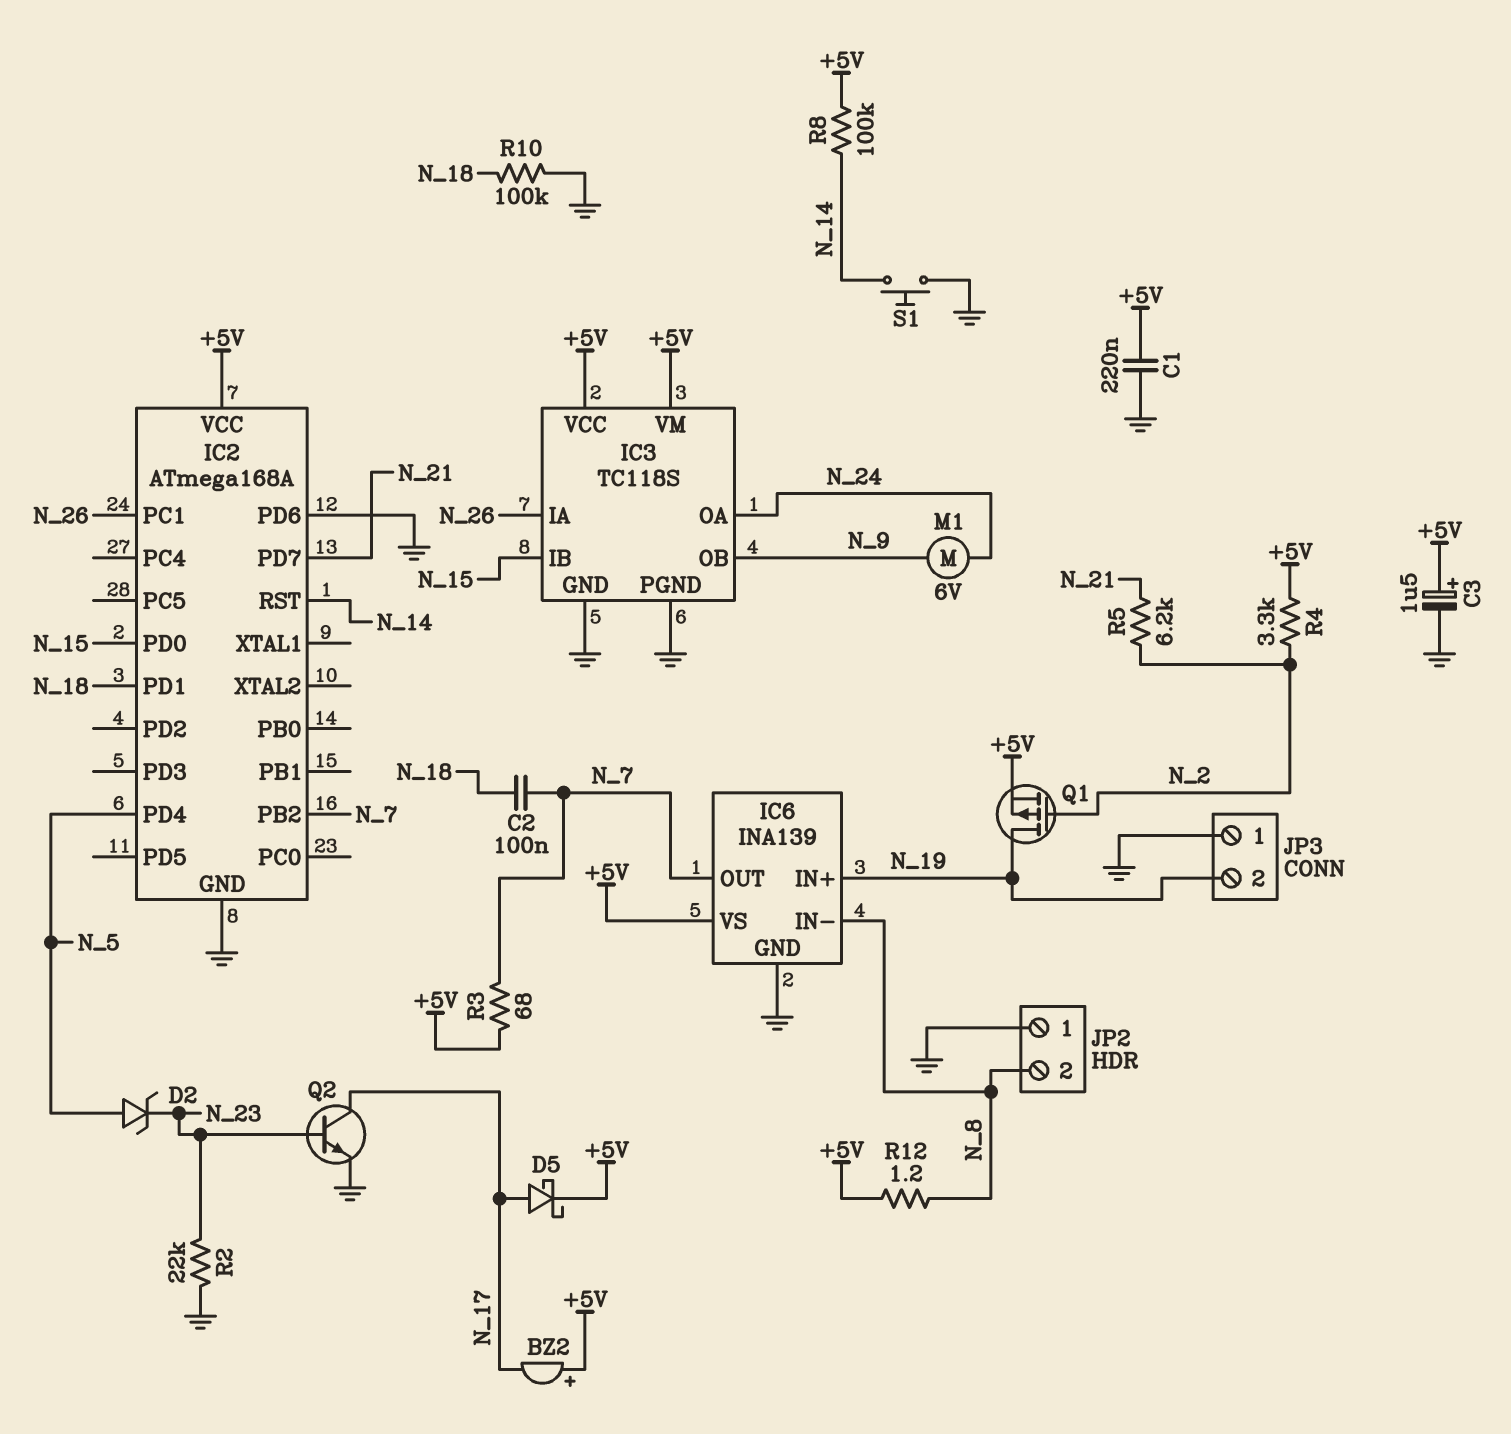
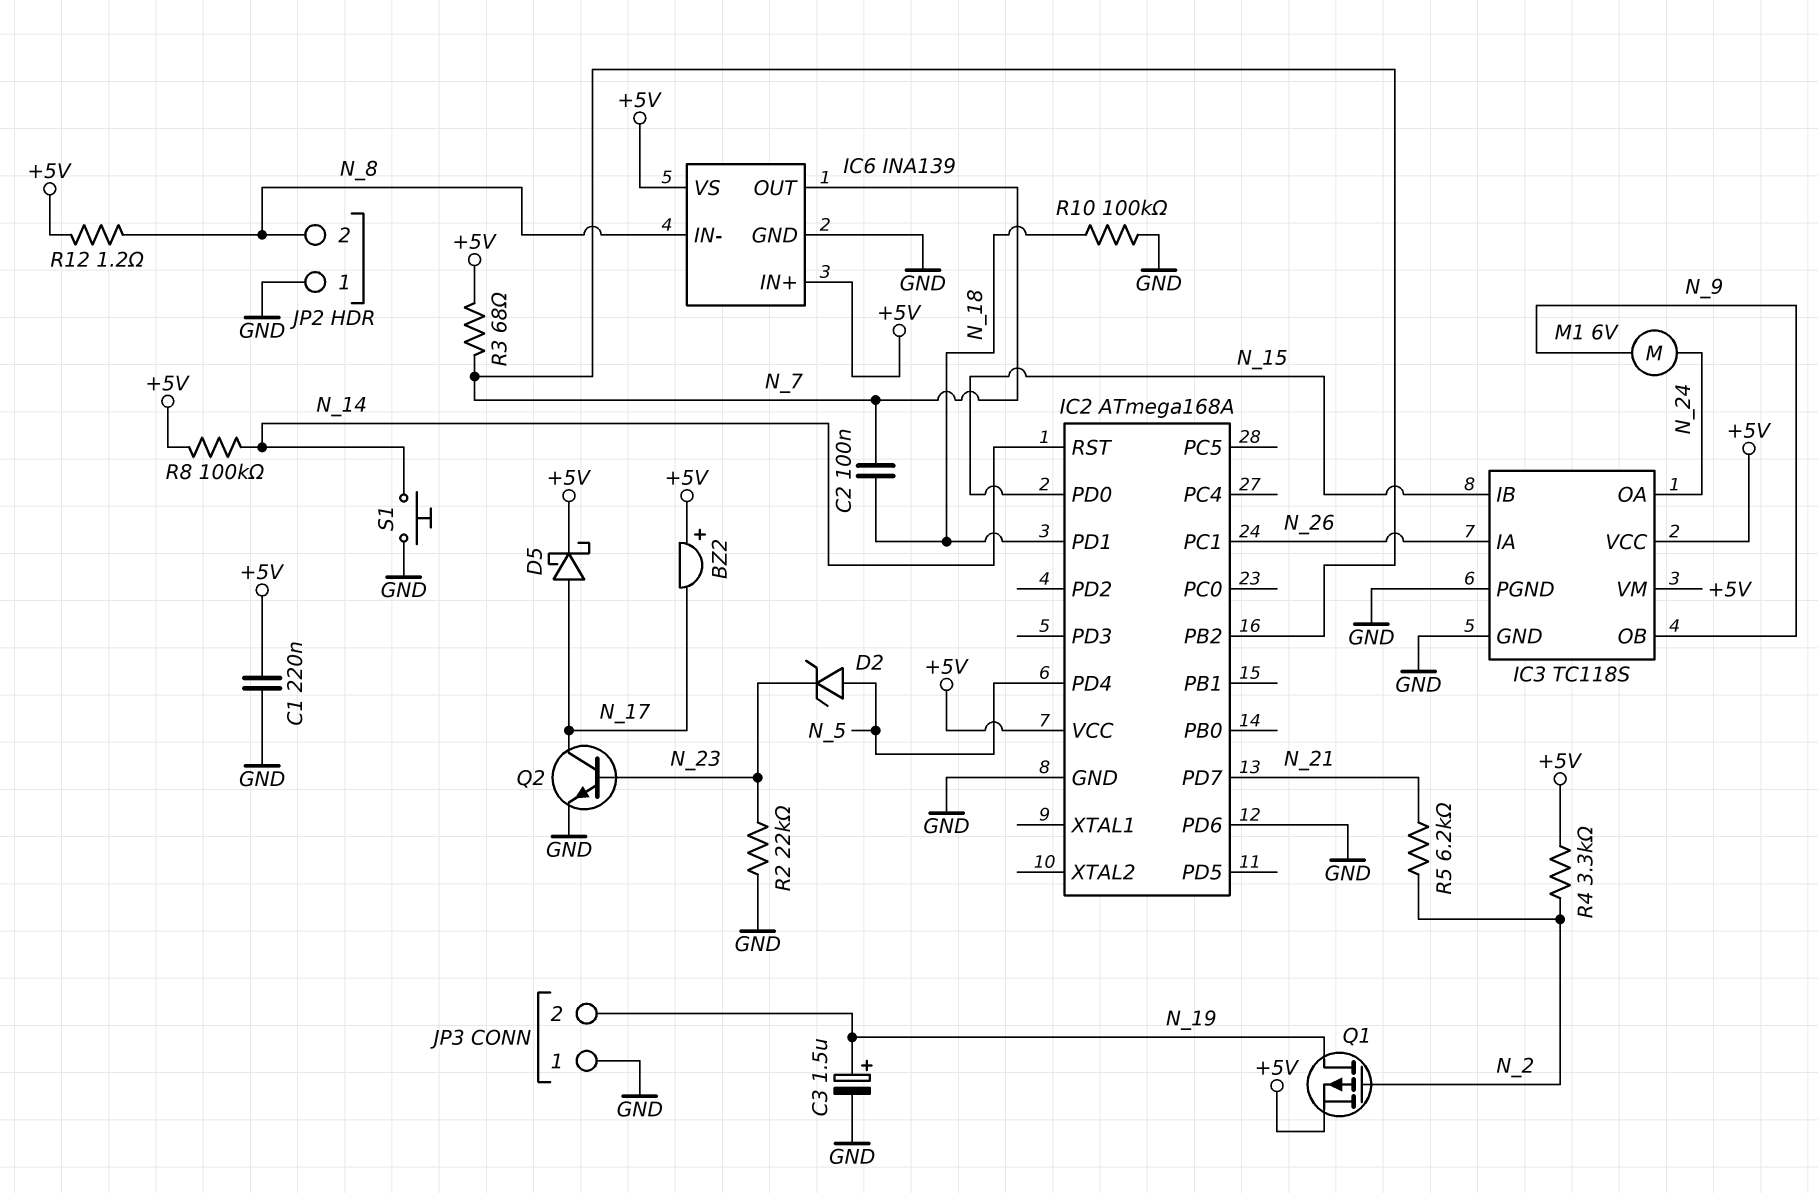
C3: 1.5uF (plus +5V, minus GND) -> 1.5uF (plus N_19, minus GND)
IC6 pin IN+: N_19 -> +5V

